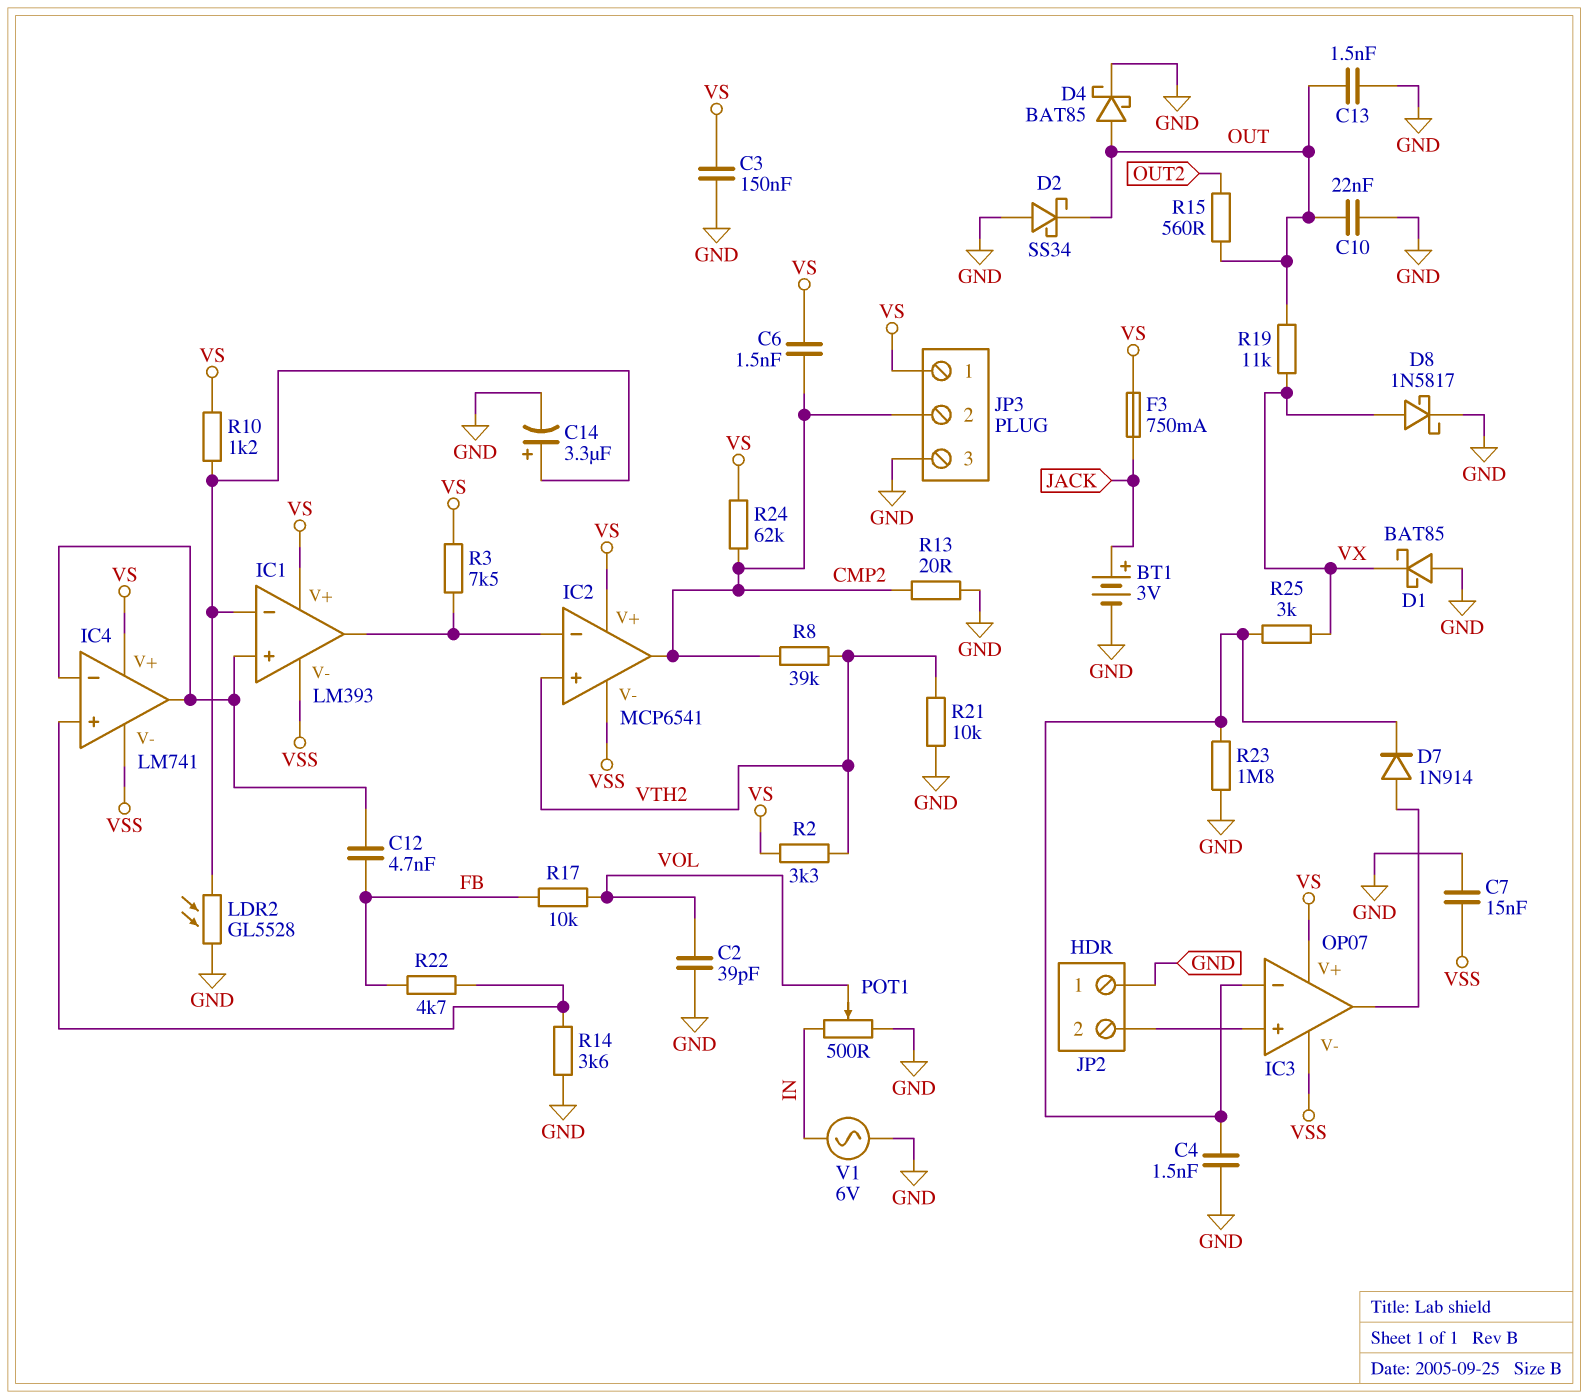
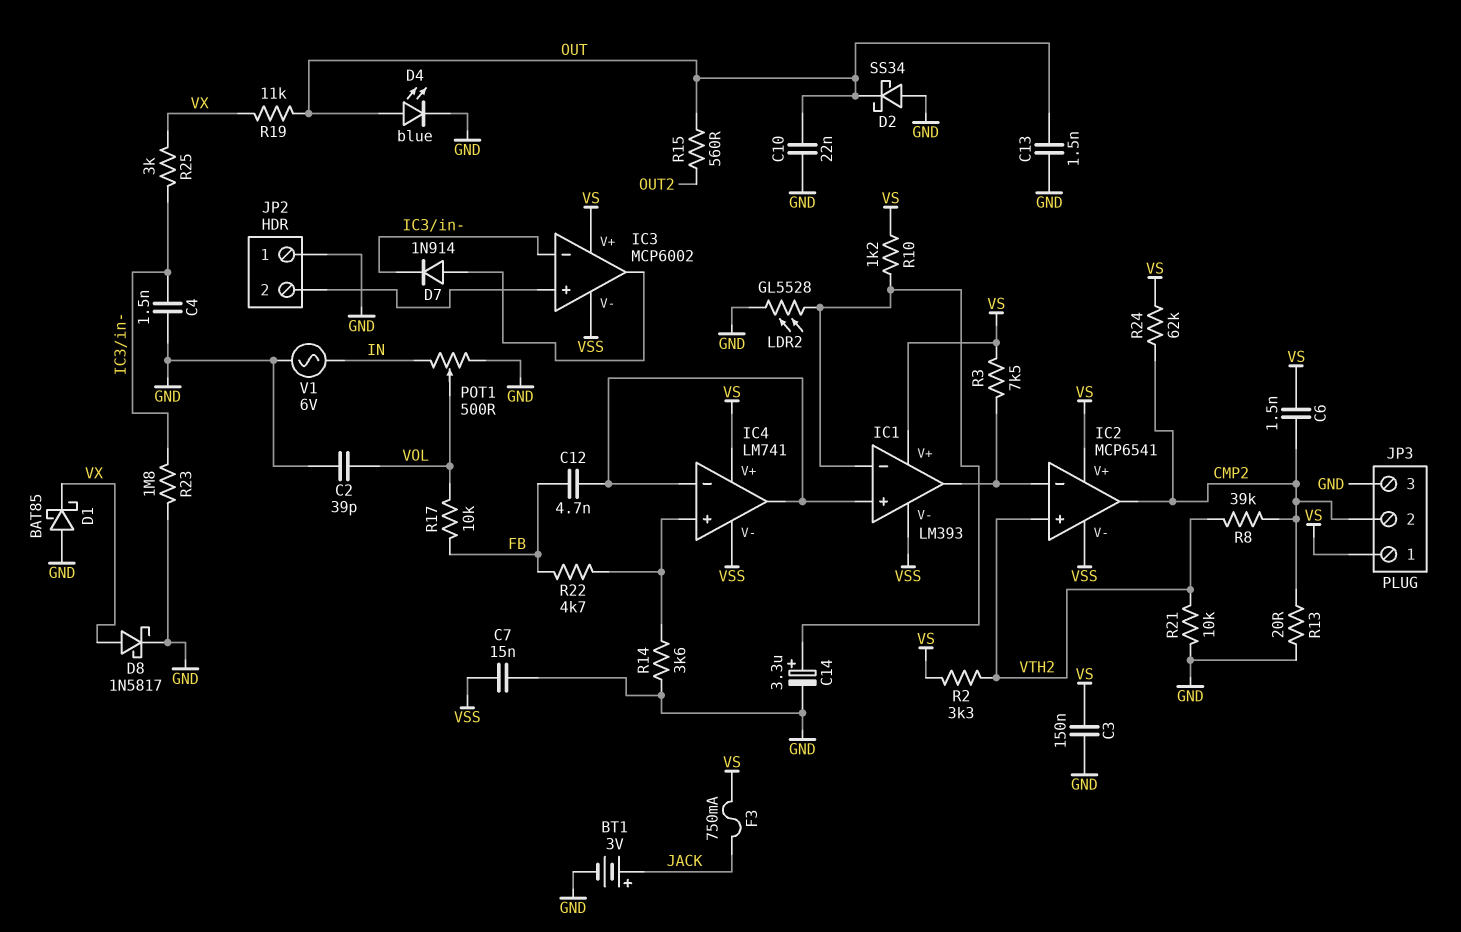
D4: schottky BAT85 (A OUT, K GND) -> LED blue (A OUT, K GND)
IC3: OP07 -> MCP6002

